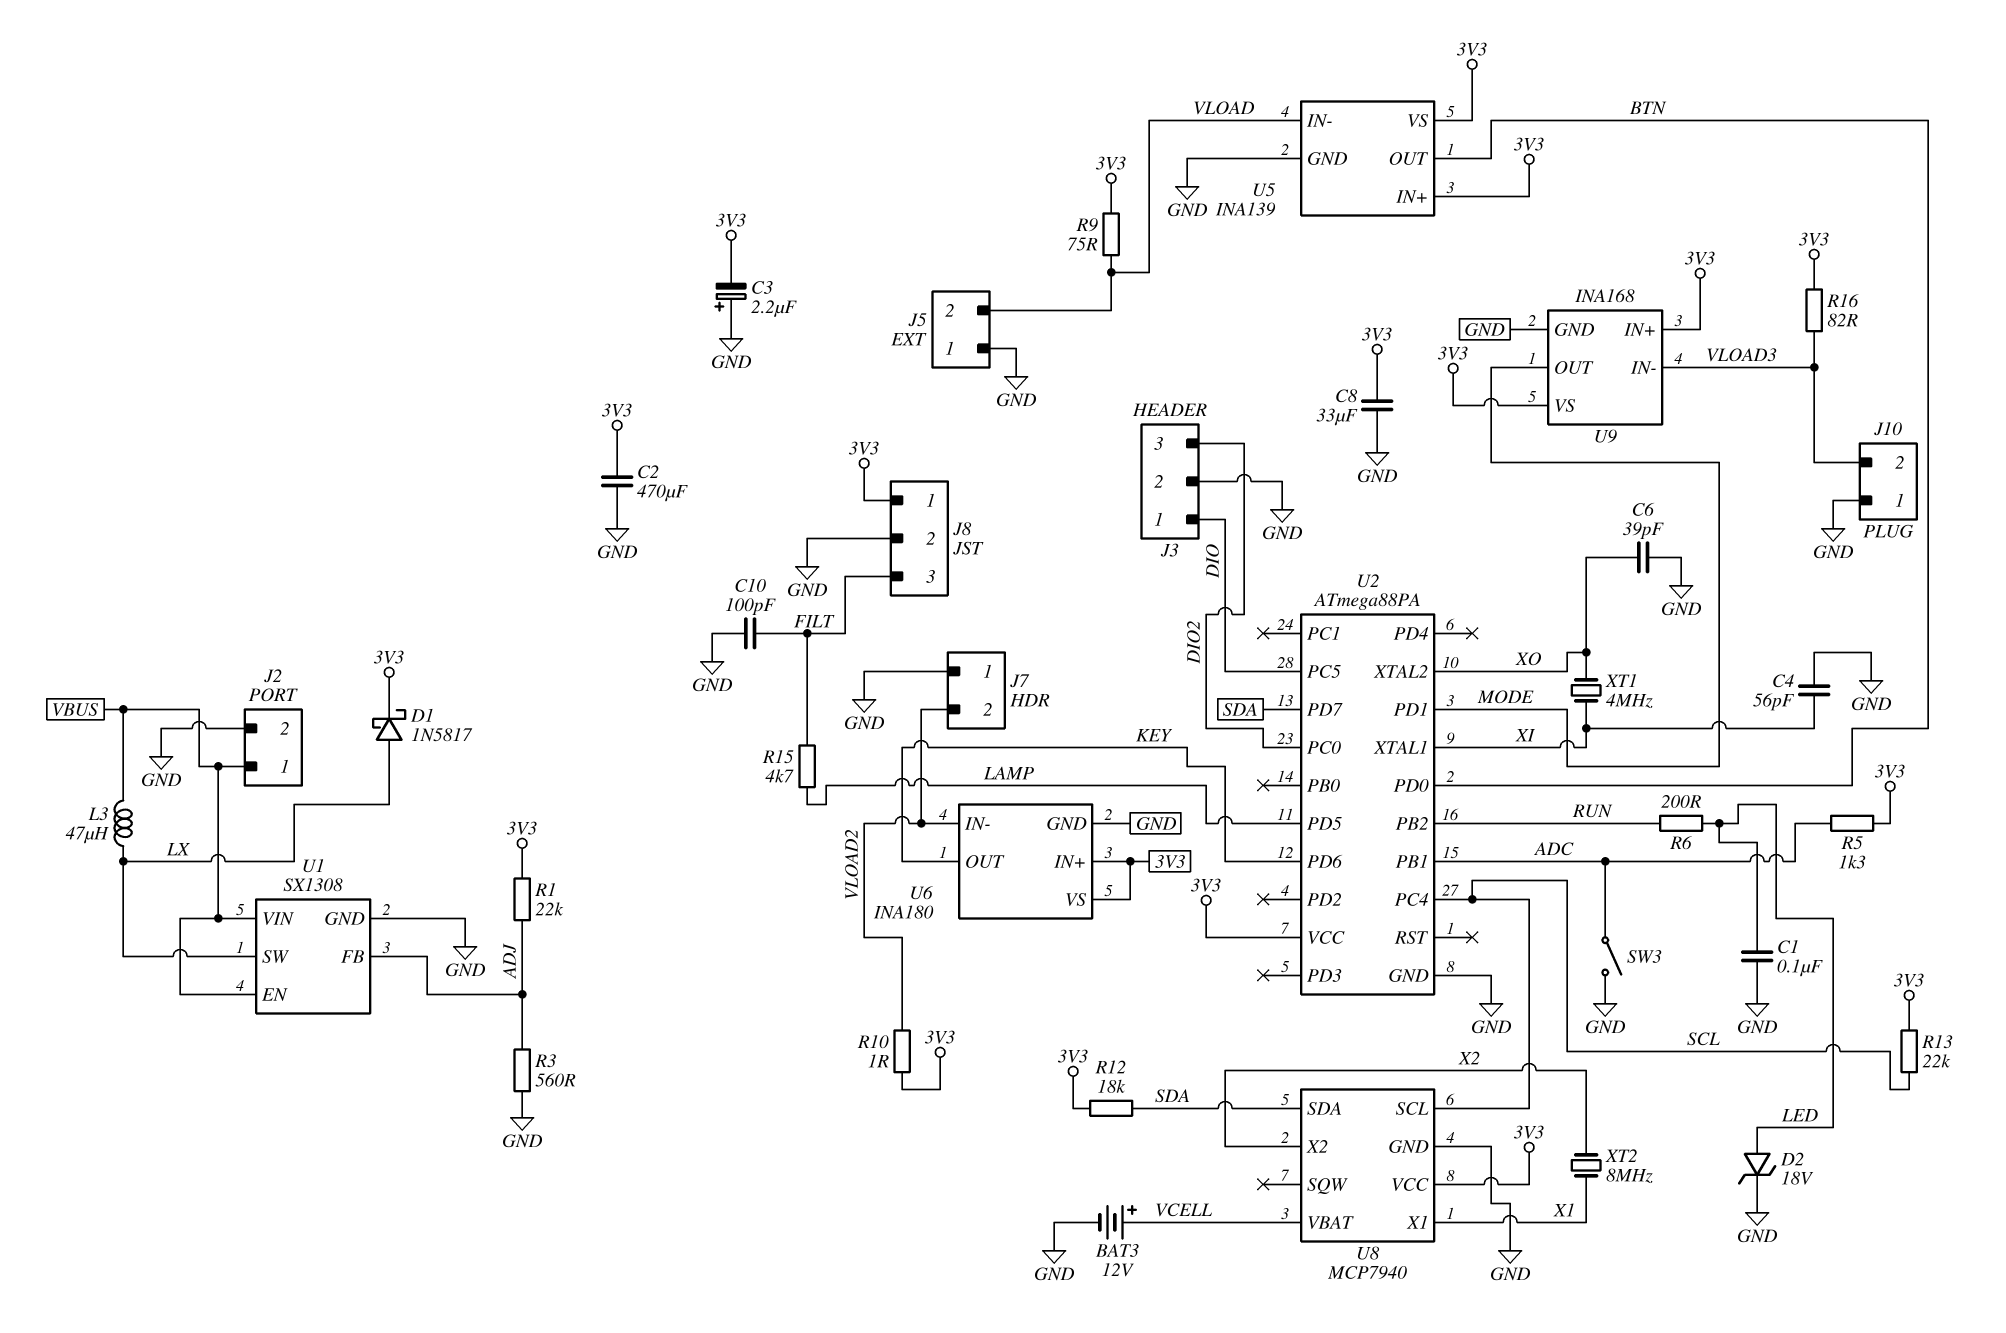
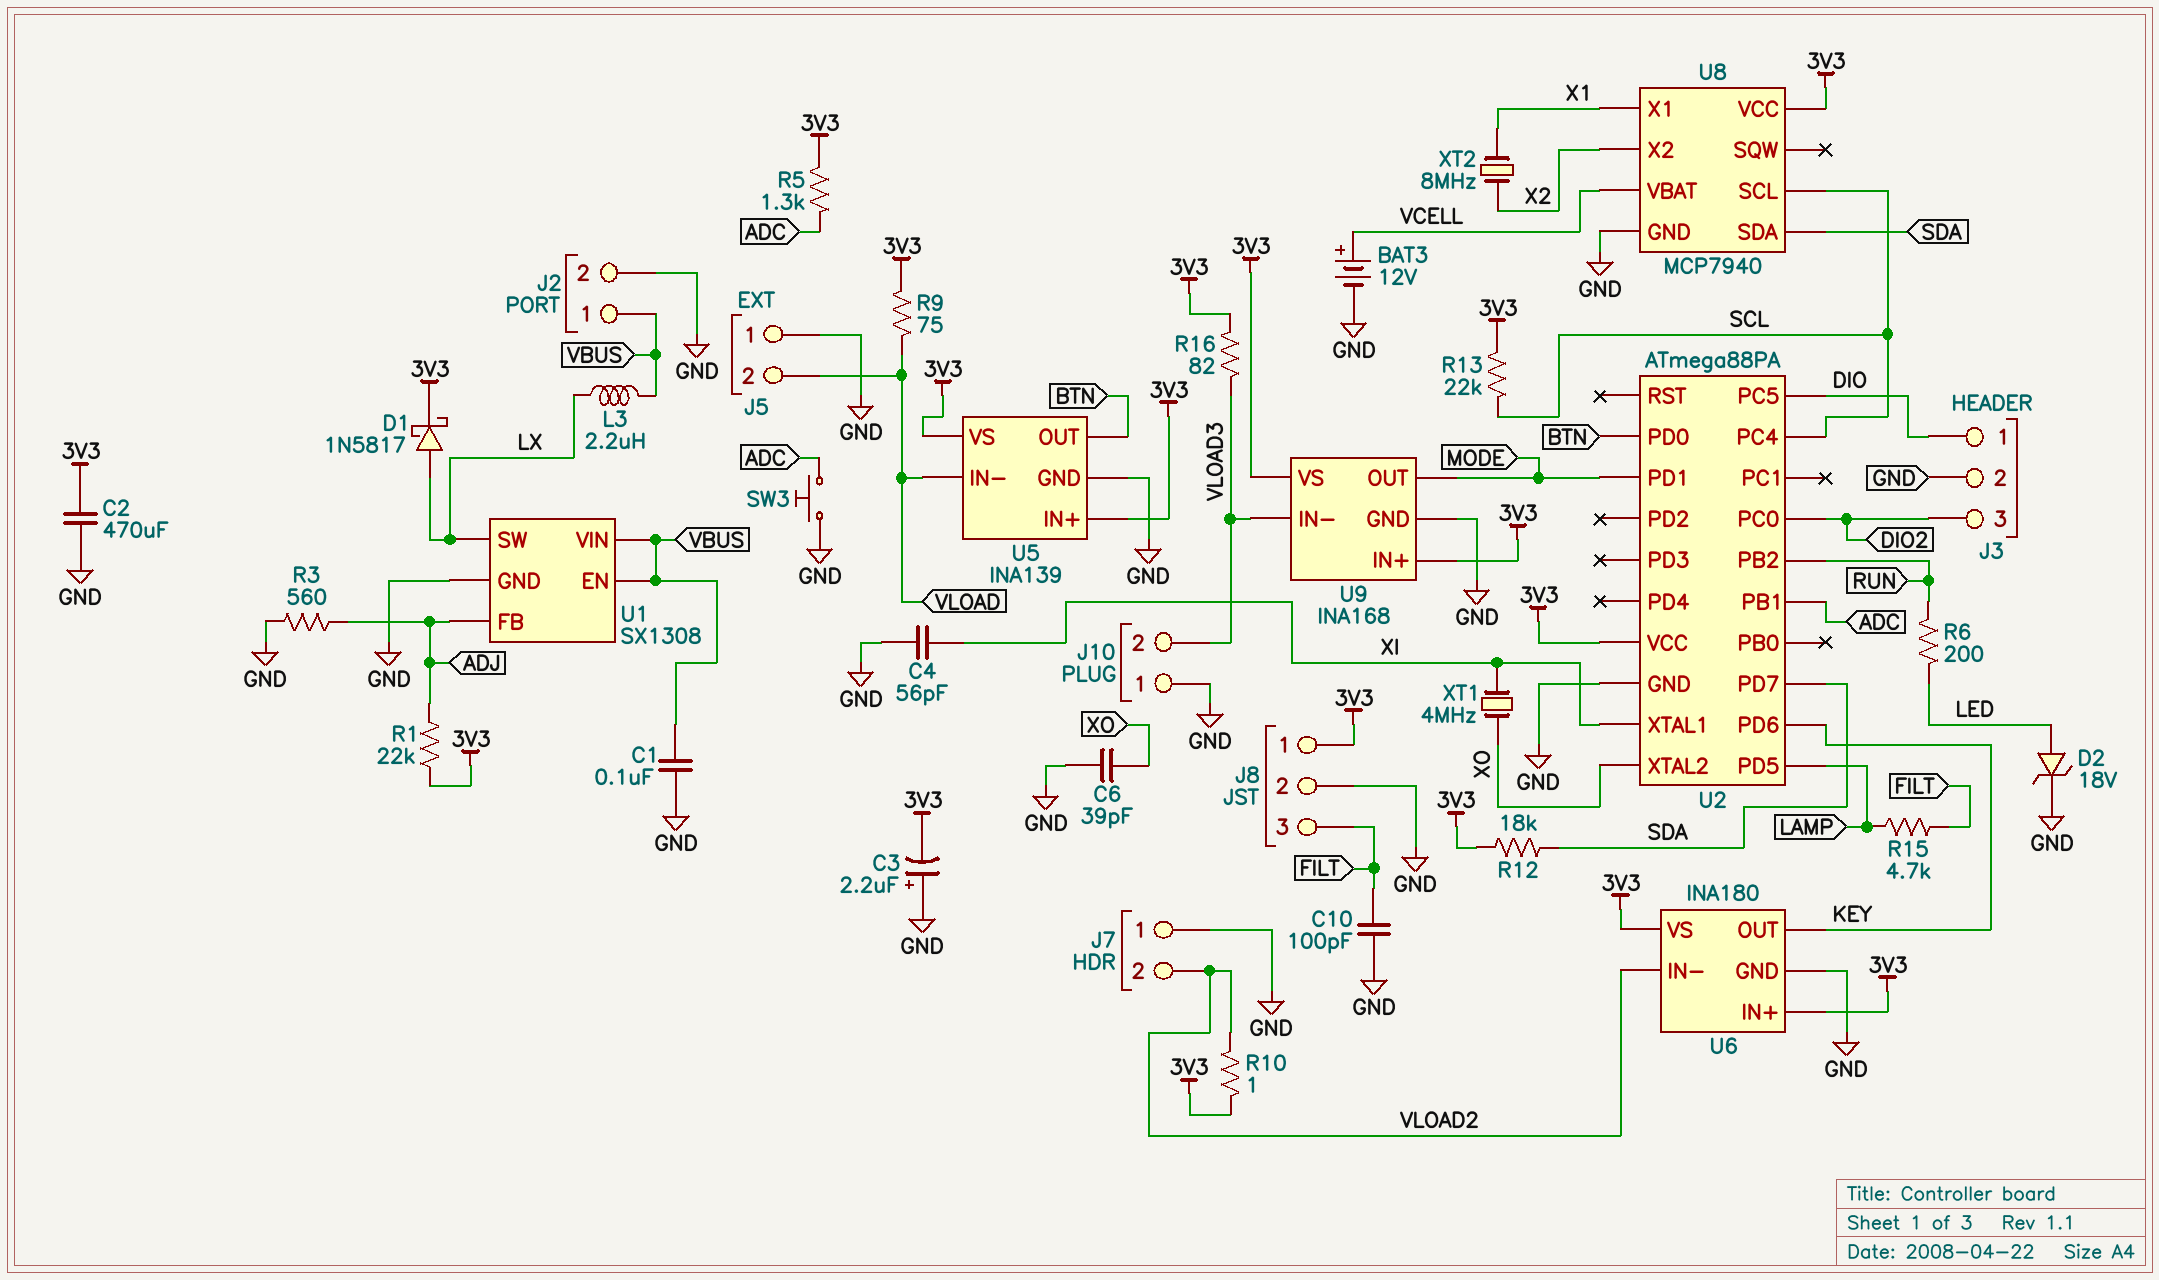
C1: 100nF (GND, LED) -> 100nF (GND, VBUS)
C8: 33uF (3V3, GND) -> none
L3: 47uH (LX, VBUS) -> 2.2uH (LX, VBUS)
SW3: switch (ADC, GND) -> button (ADC, GND)

